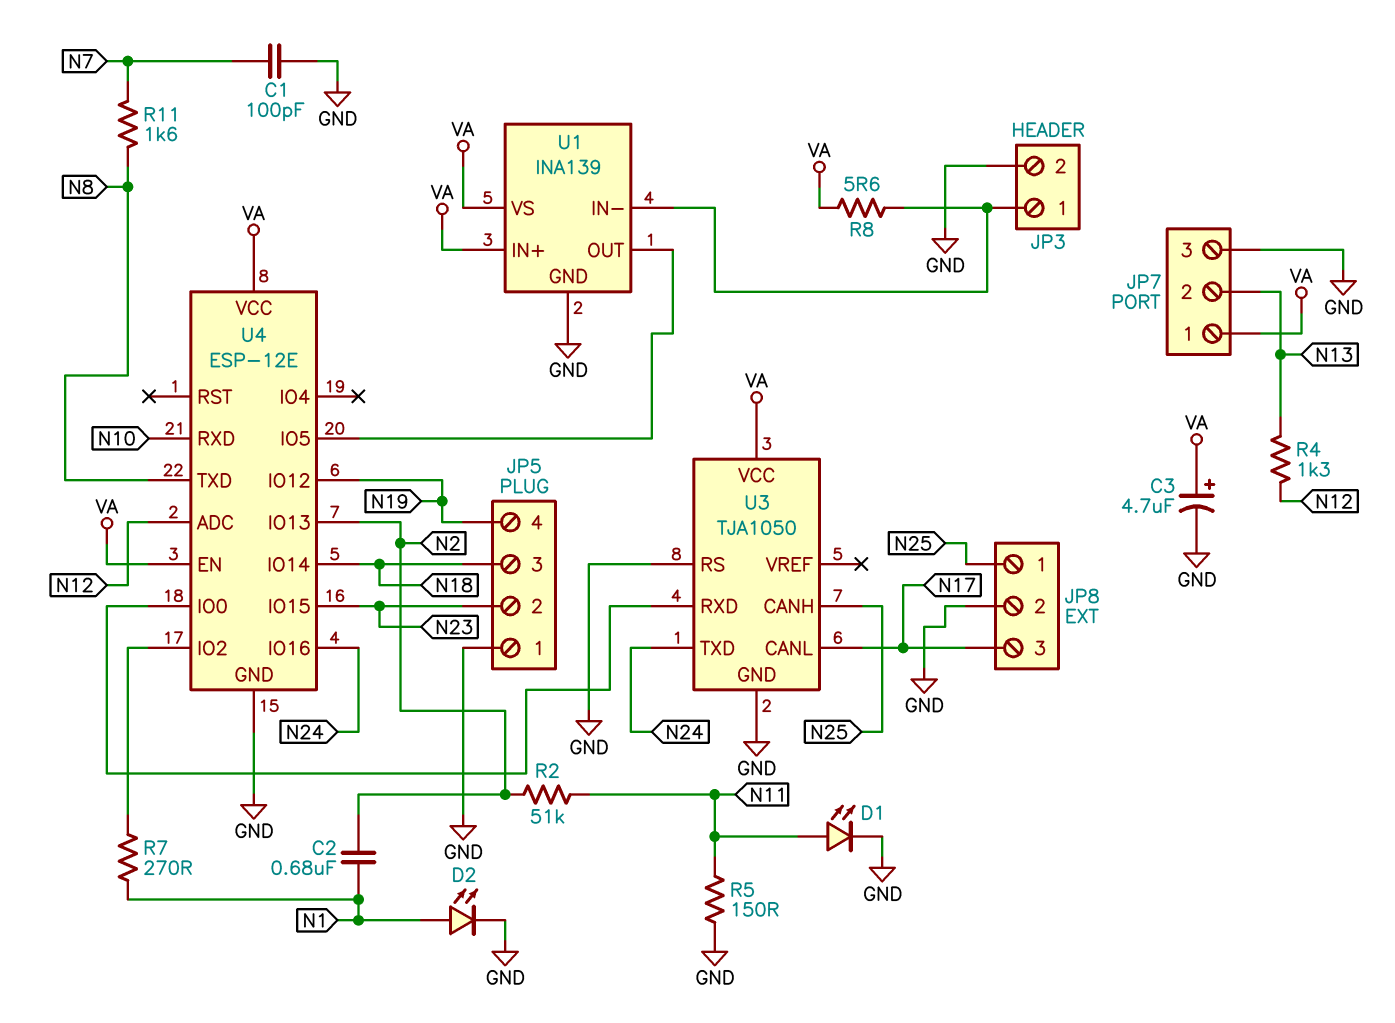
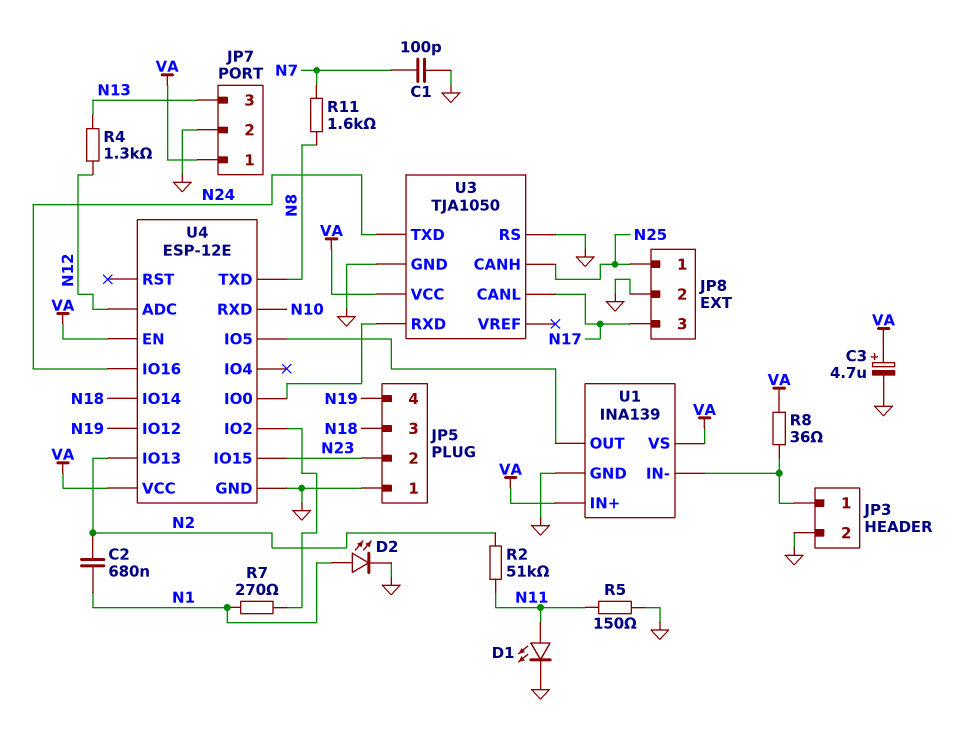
JP7 pin 2: N13 -> GND
JP7 pin 3: GND -> N13
R8: 5.6 (JP3/1, VA) -> 36 (JP3/1, VA)

